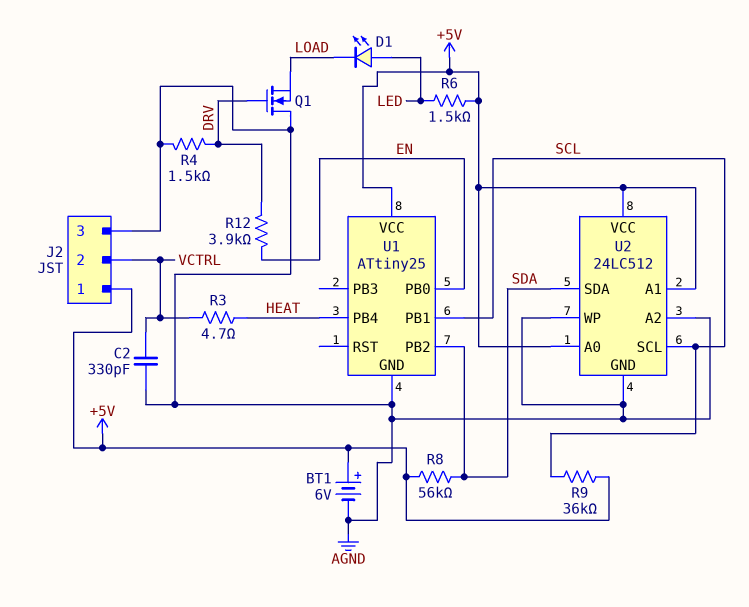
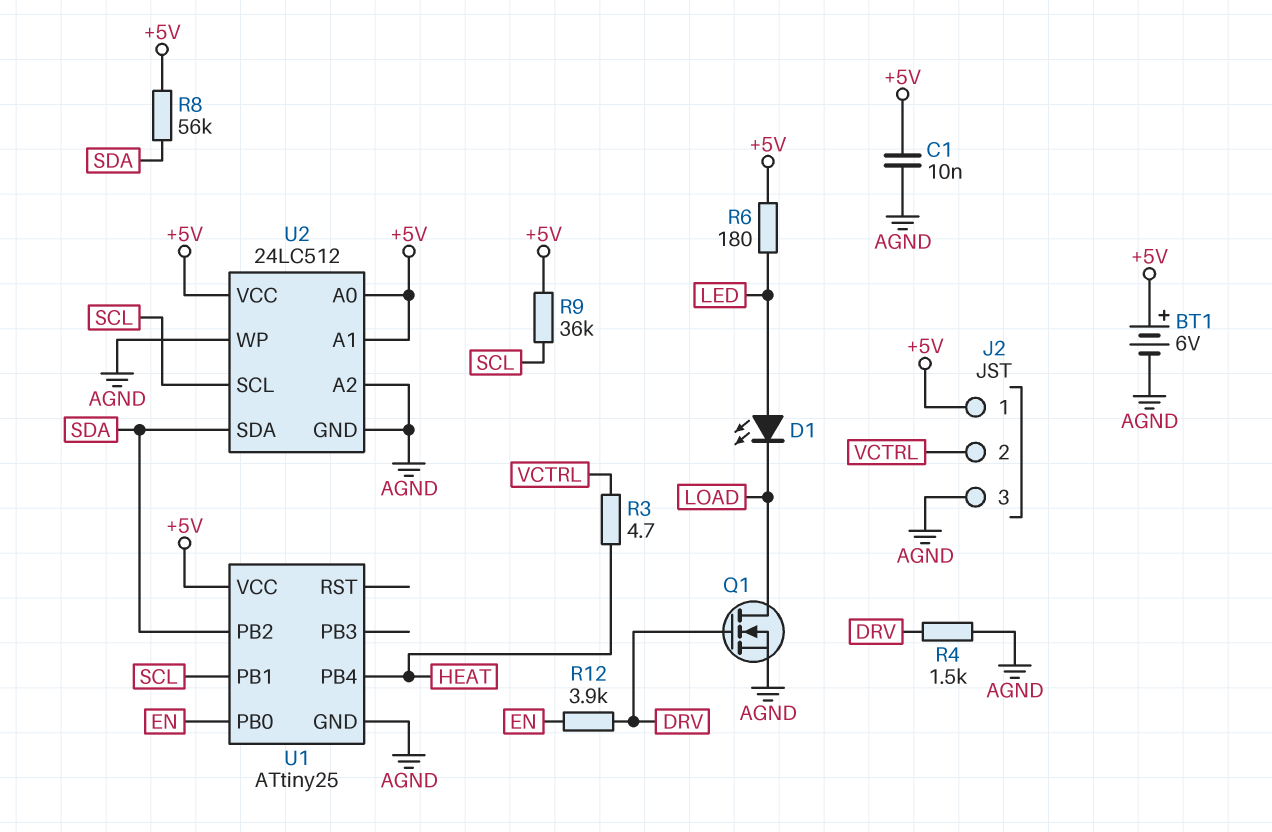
C1: none -> 10nF (+5V, AGND)
C2: 330pF (AGND, VCTRL) -> none
Q1: NMOS (G DRV, D AGND, S LOAD) -> NMOS (G DRV, D LOAD, S AGND)
R6: 1.5k (+5V, LED) -> 180 (+5V, LED)

